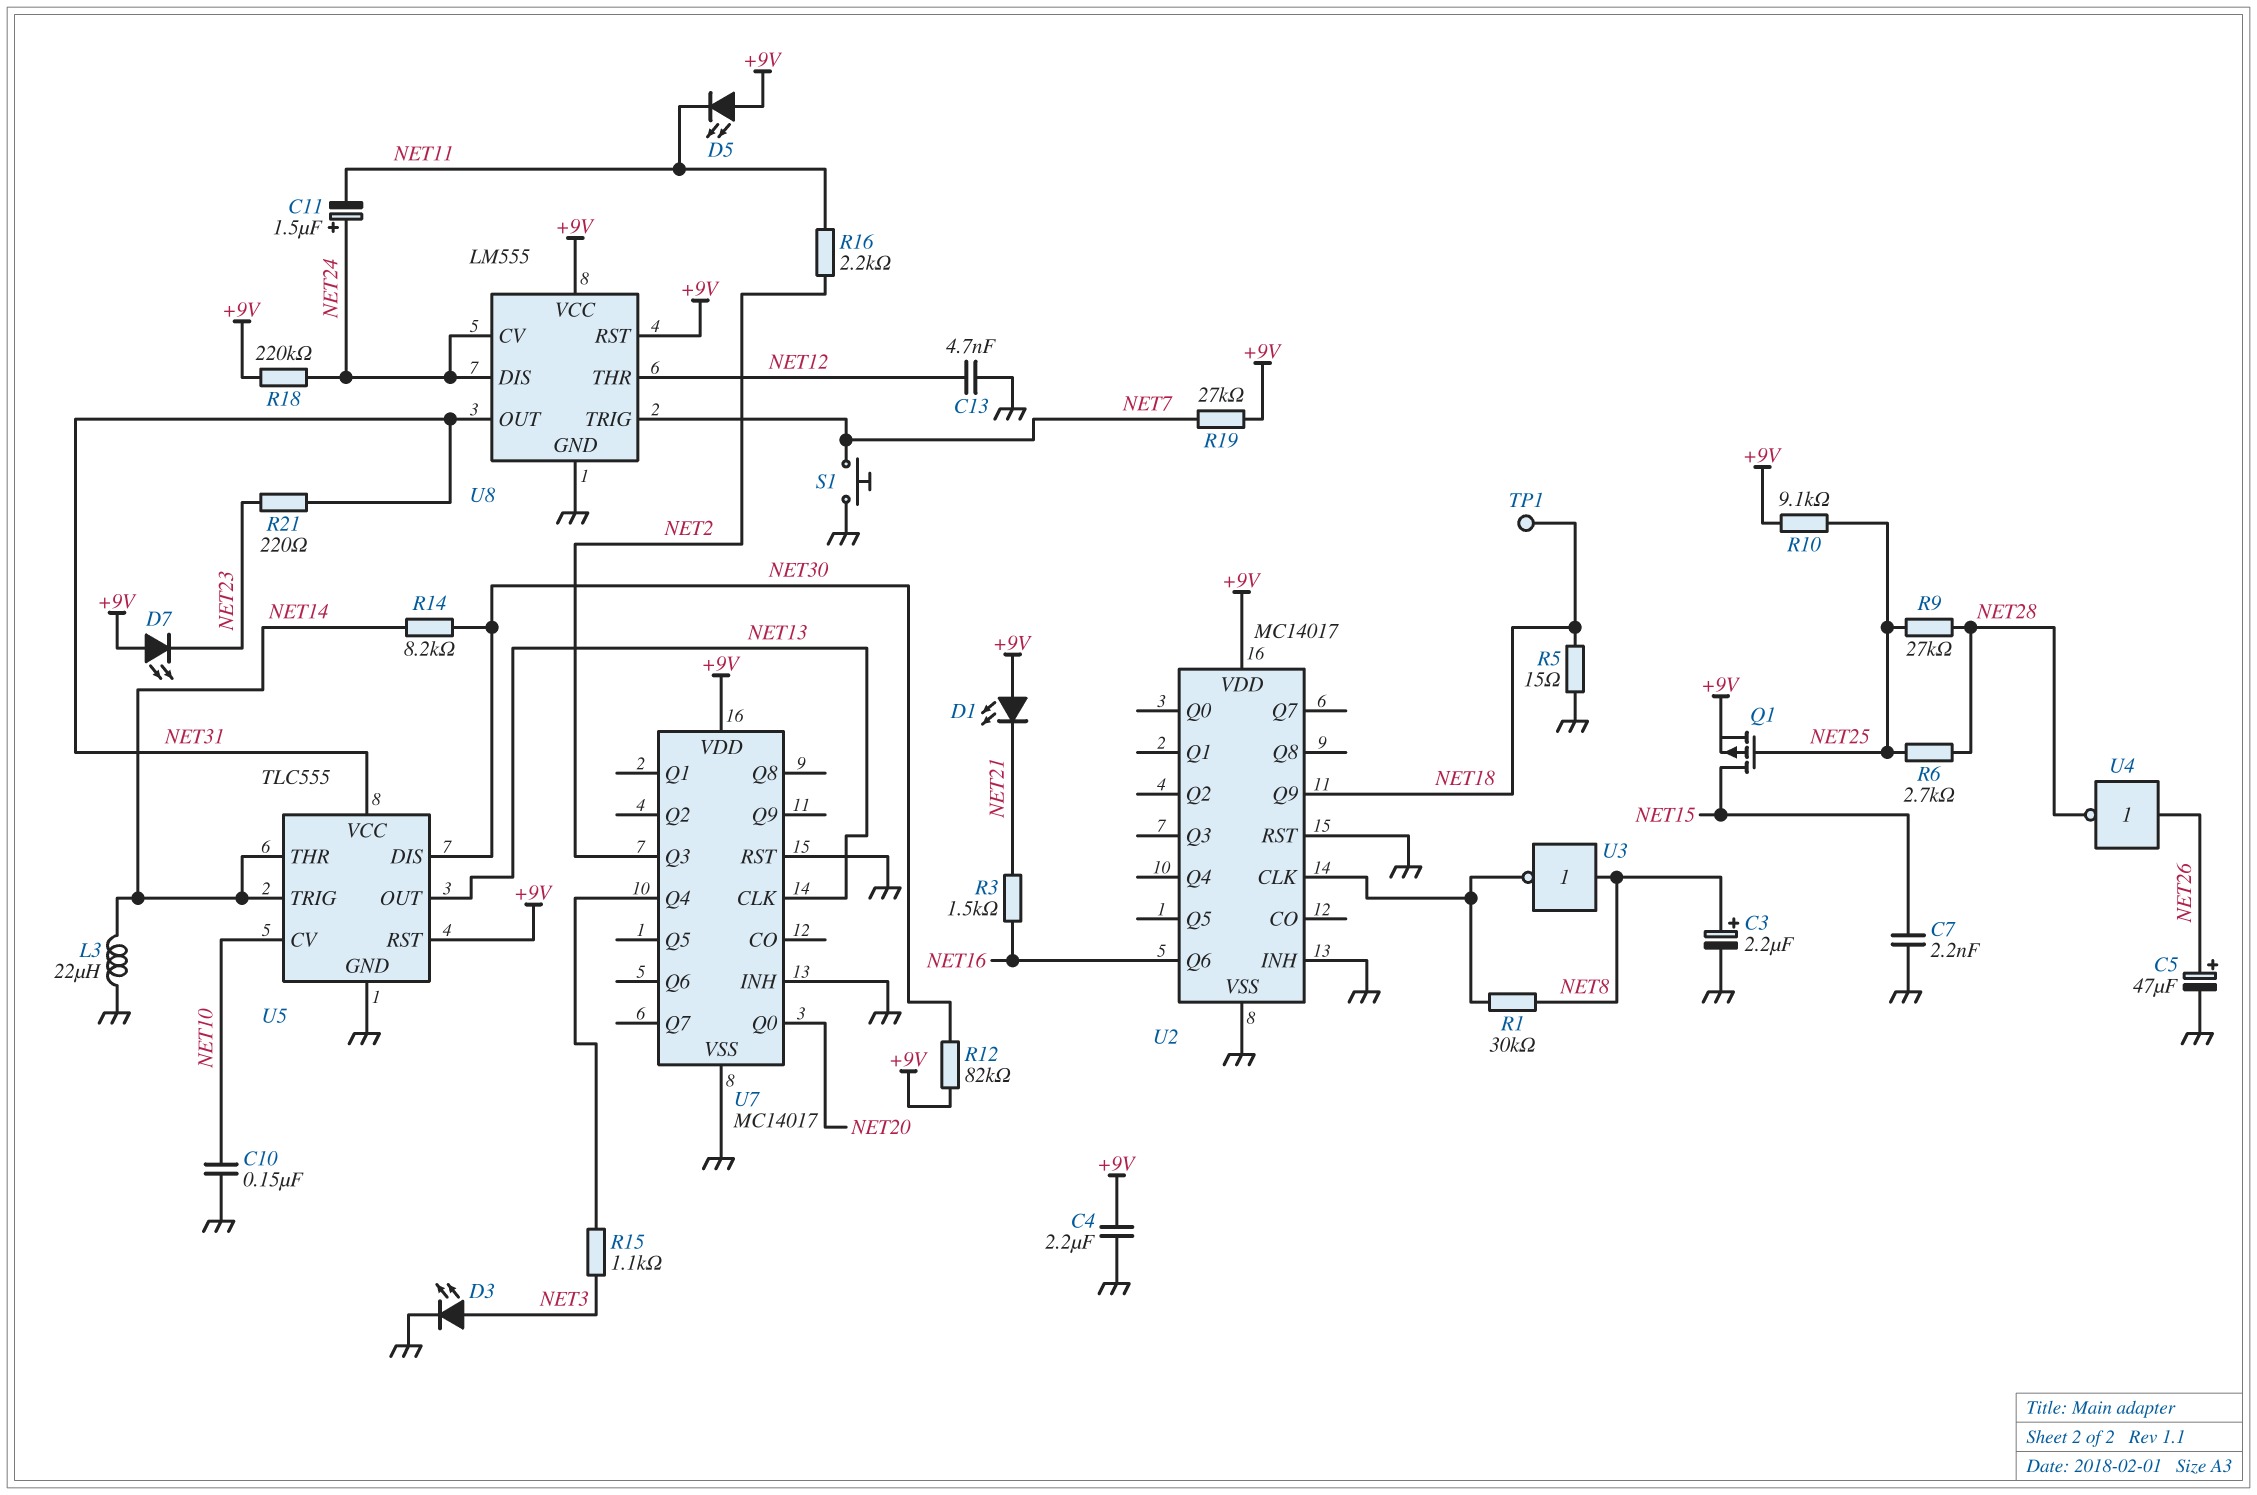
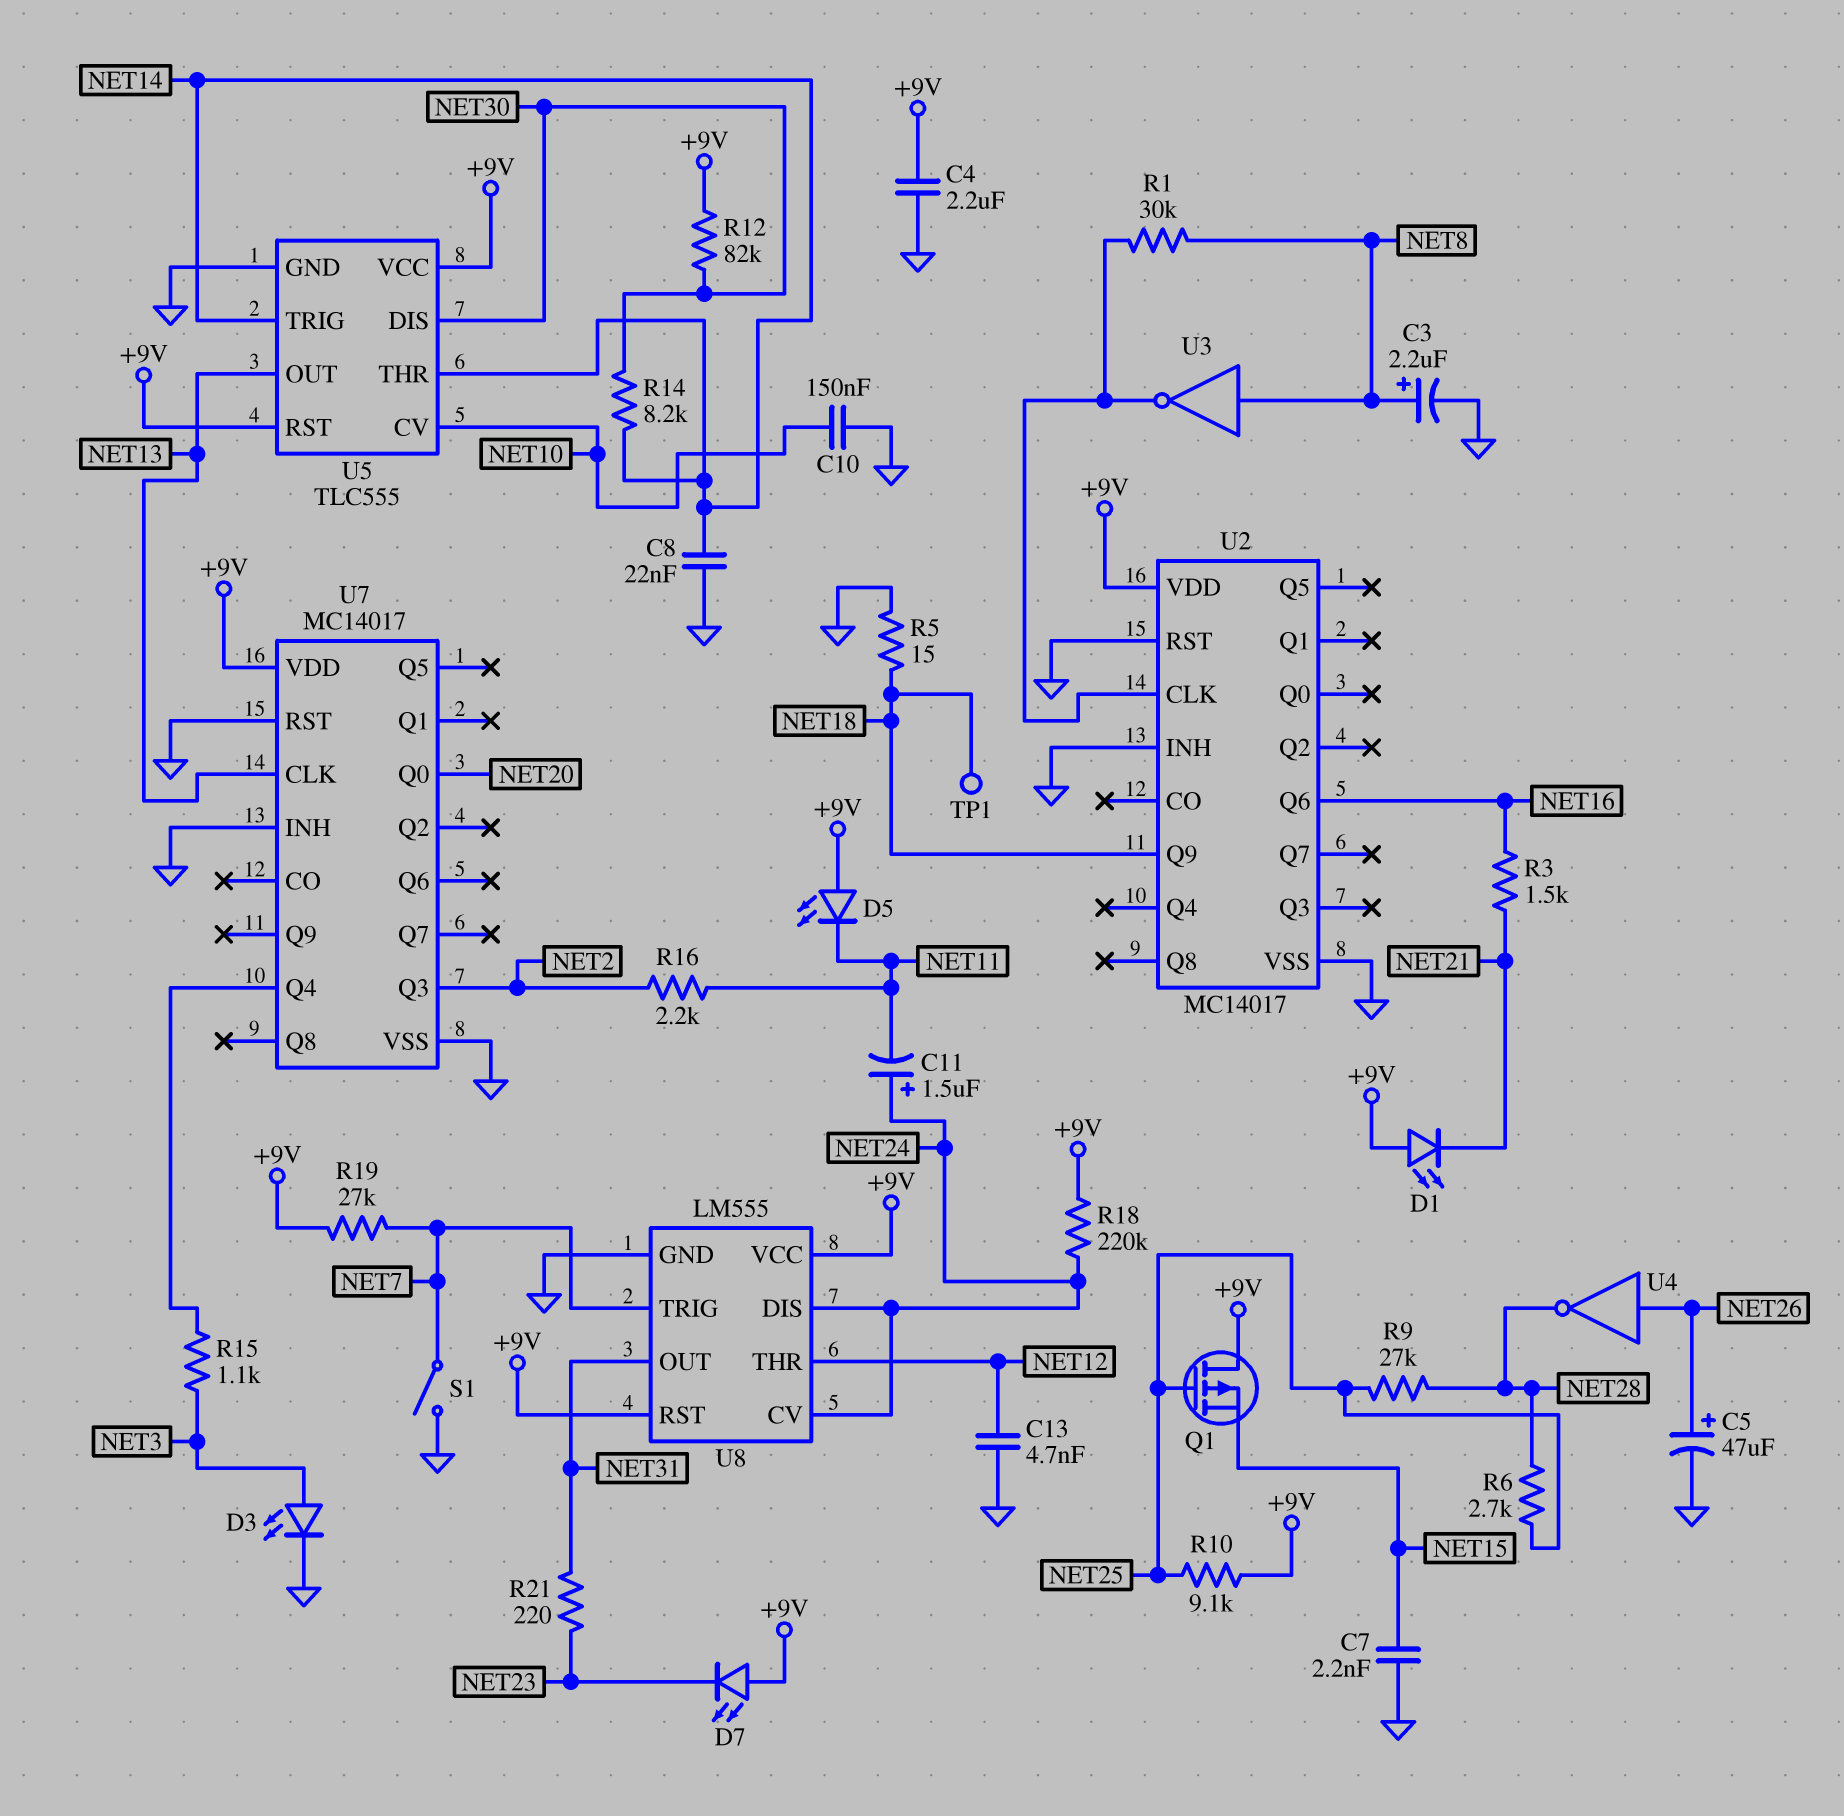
C8: none -> 22nF (GND, NET14)
L3: 22uH (GND, NET14) -> none
Q1: PMOS (G NET25, D NET15, S +9V) -> PMOS (G NET25, D +9V, S NET15)
S1: button (GND, NET7) -> switch (GND, NET7)
U5 pin VCC: NET31 -> +9V

